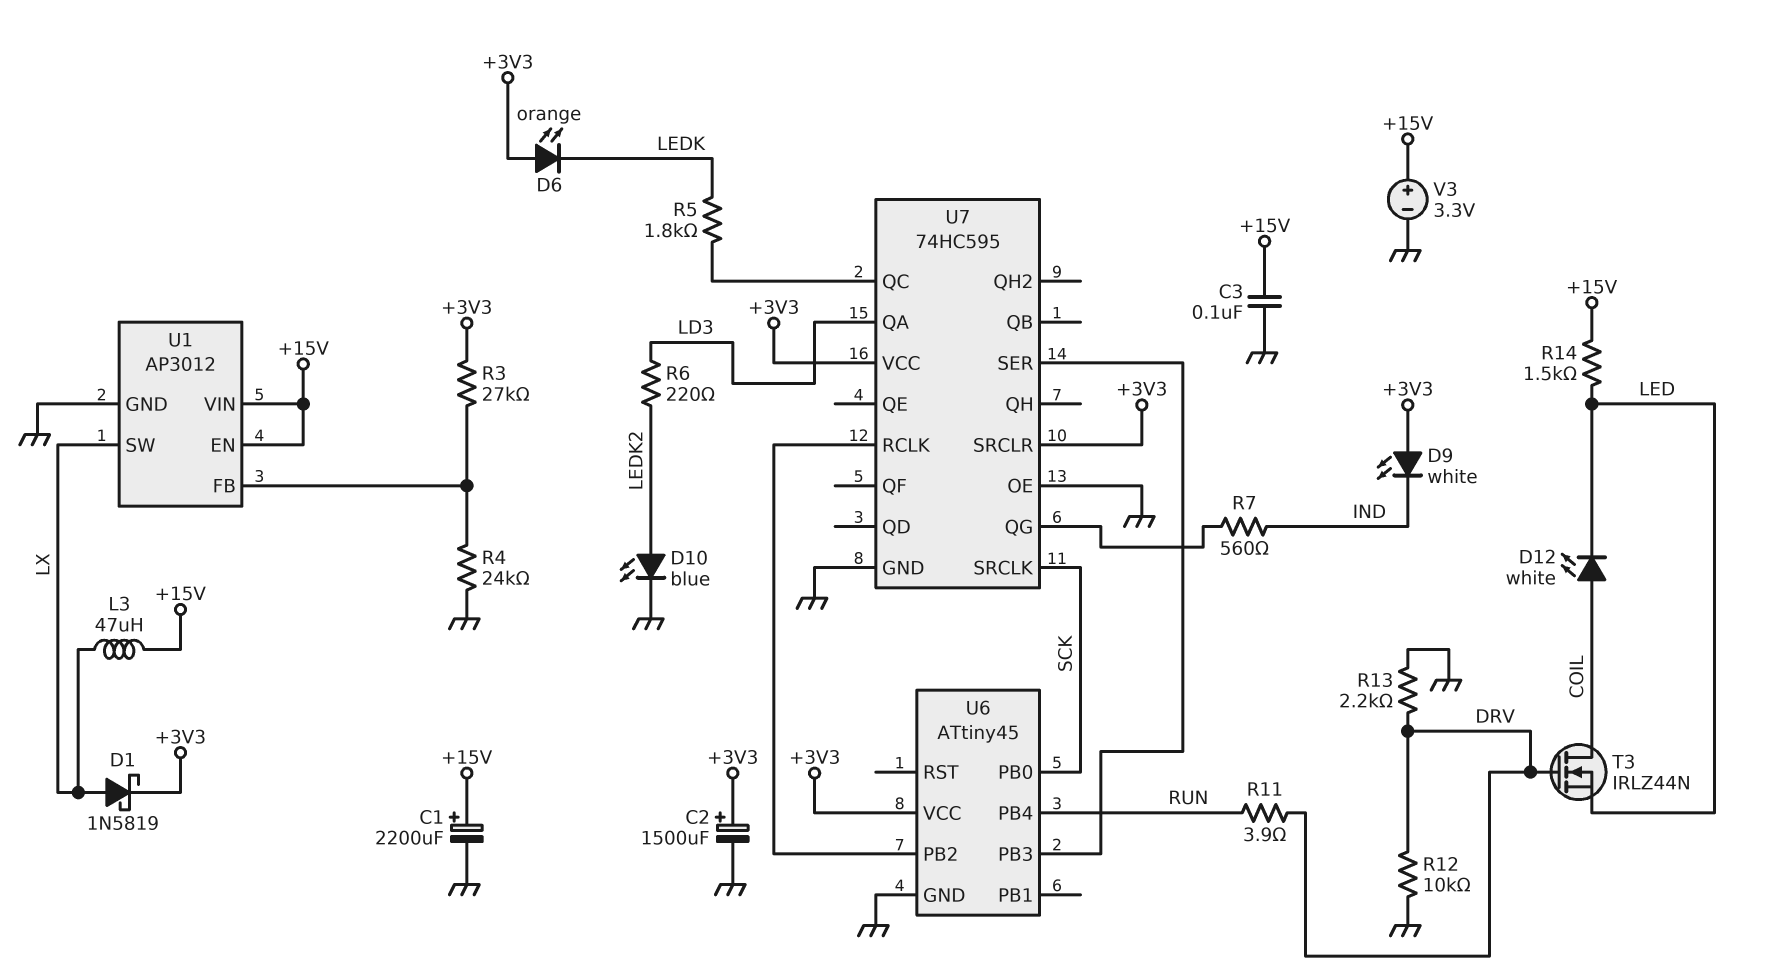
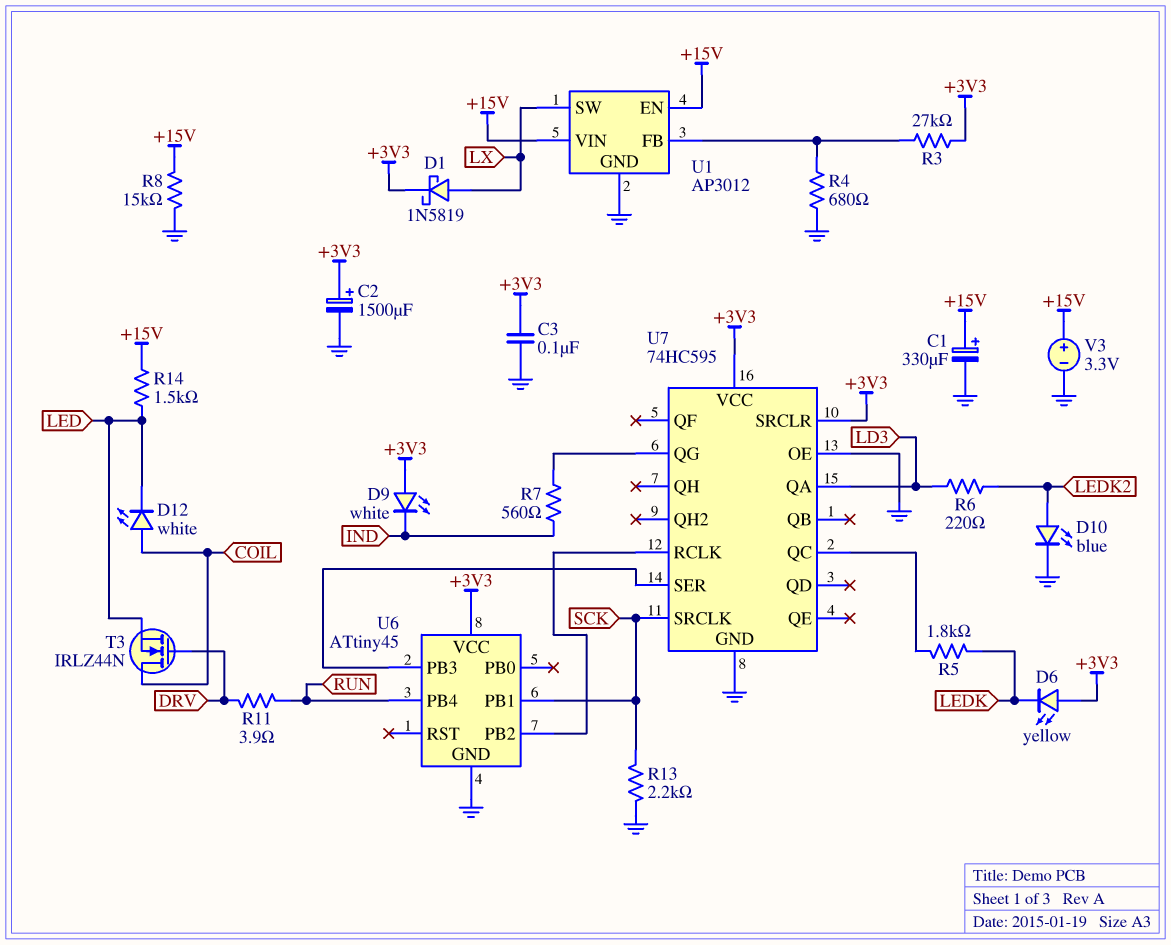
C1: 2200uF (plus +15V, minus GND) -> 330uF (plus +15V, minus GND)
C3: 100nF (+15V, GND) -> 100nF (+3V3, GND)
D6: LED orange (A +3V3, K LEDK) -> LED yellow (A +3V3, K LEDK)
L3: 47uH (+15V, LX) -> none
R4: 24k (GND, U1/FB) -> 680 (GND, U1/FB)
R8: none -> 15k (+15V, GND)
R12: 10k (DRV, GND) -> none
R13: 2.2k (DRV, GND) -> 2.2k (GND, SCK)
U6 pin PB0: SCK -> none
U6 pin PB1: none -> SCK

